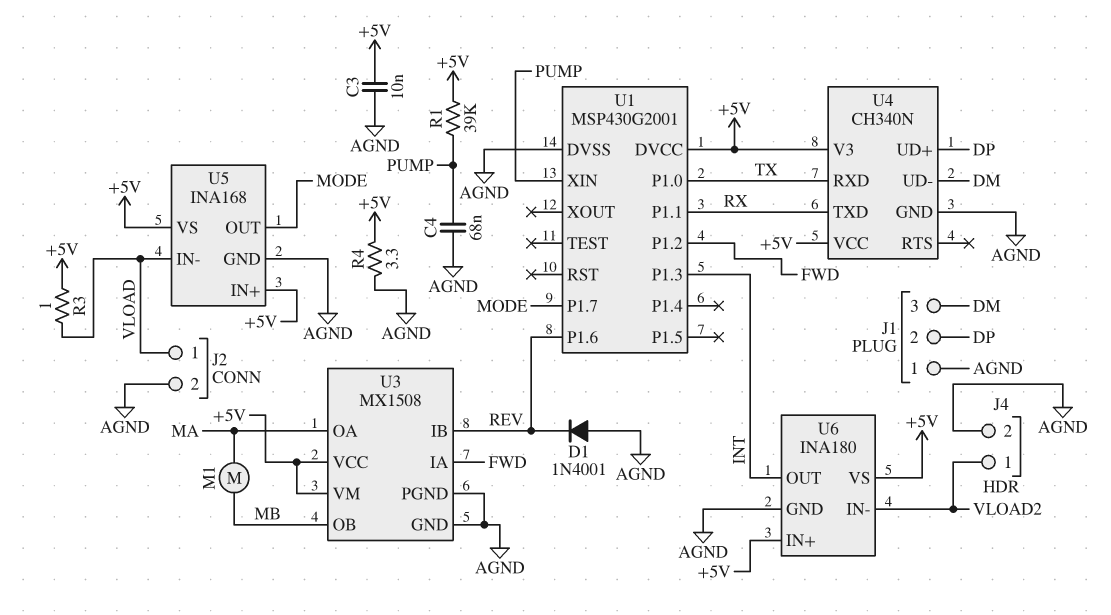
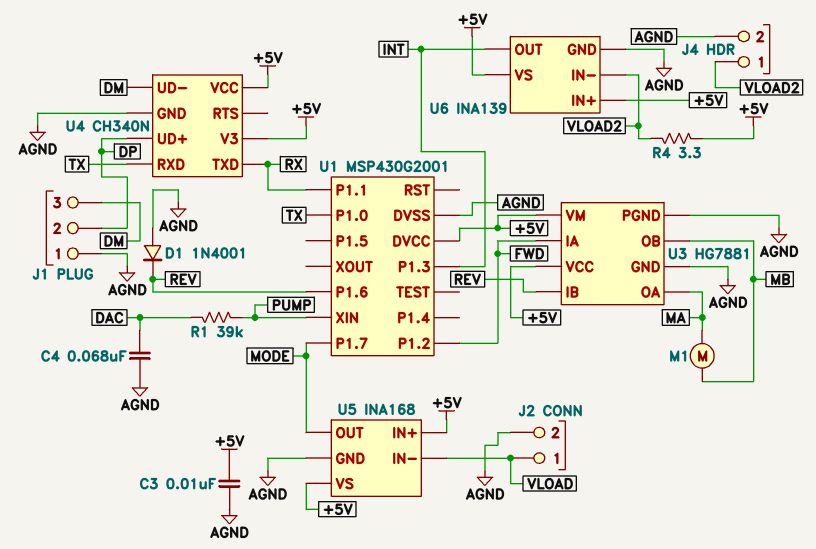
C4: 68nF (AGND, PUMP) -> 68nF (AGND, DAC)
R1: 39k (+5V, PUMP) -> 39k (DAC, PUMP)
R3: 1 (+5V, VLOAD) -> none
R4: 3.3 (+5V, AGND) -> 3.3 (+5V, VLOAD2)
U3: MX1508 -> HG7881
U6: INA180 -> INA139

